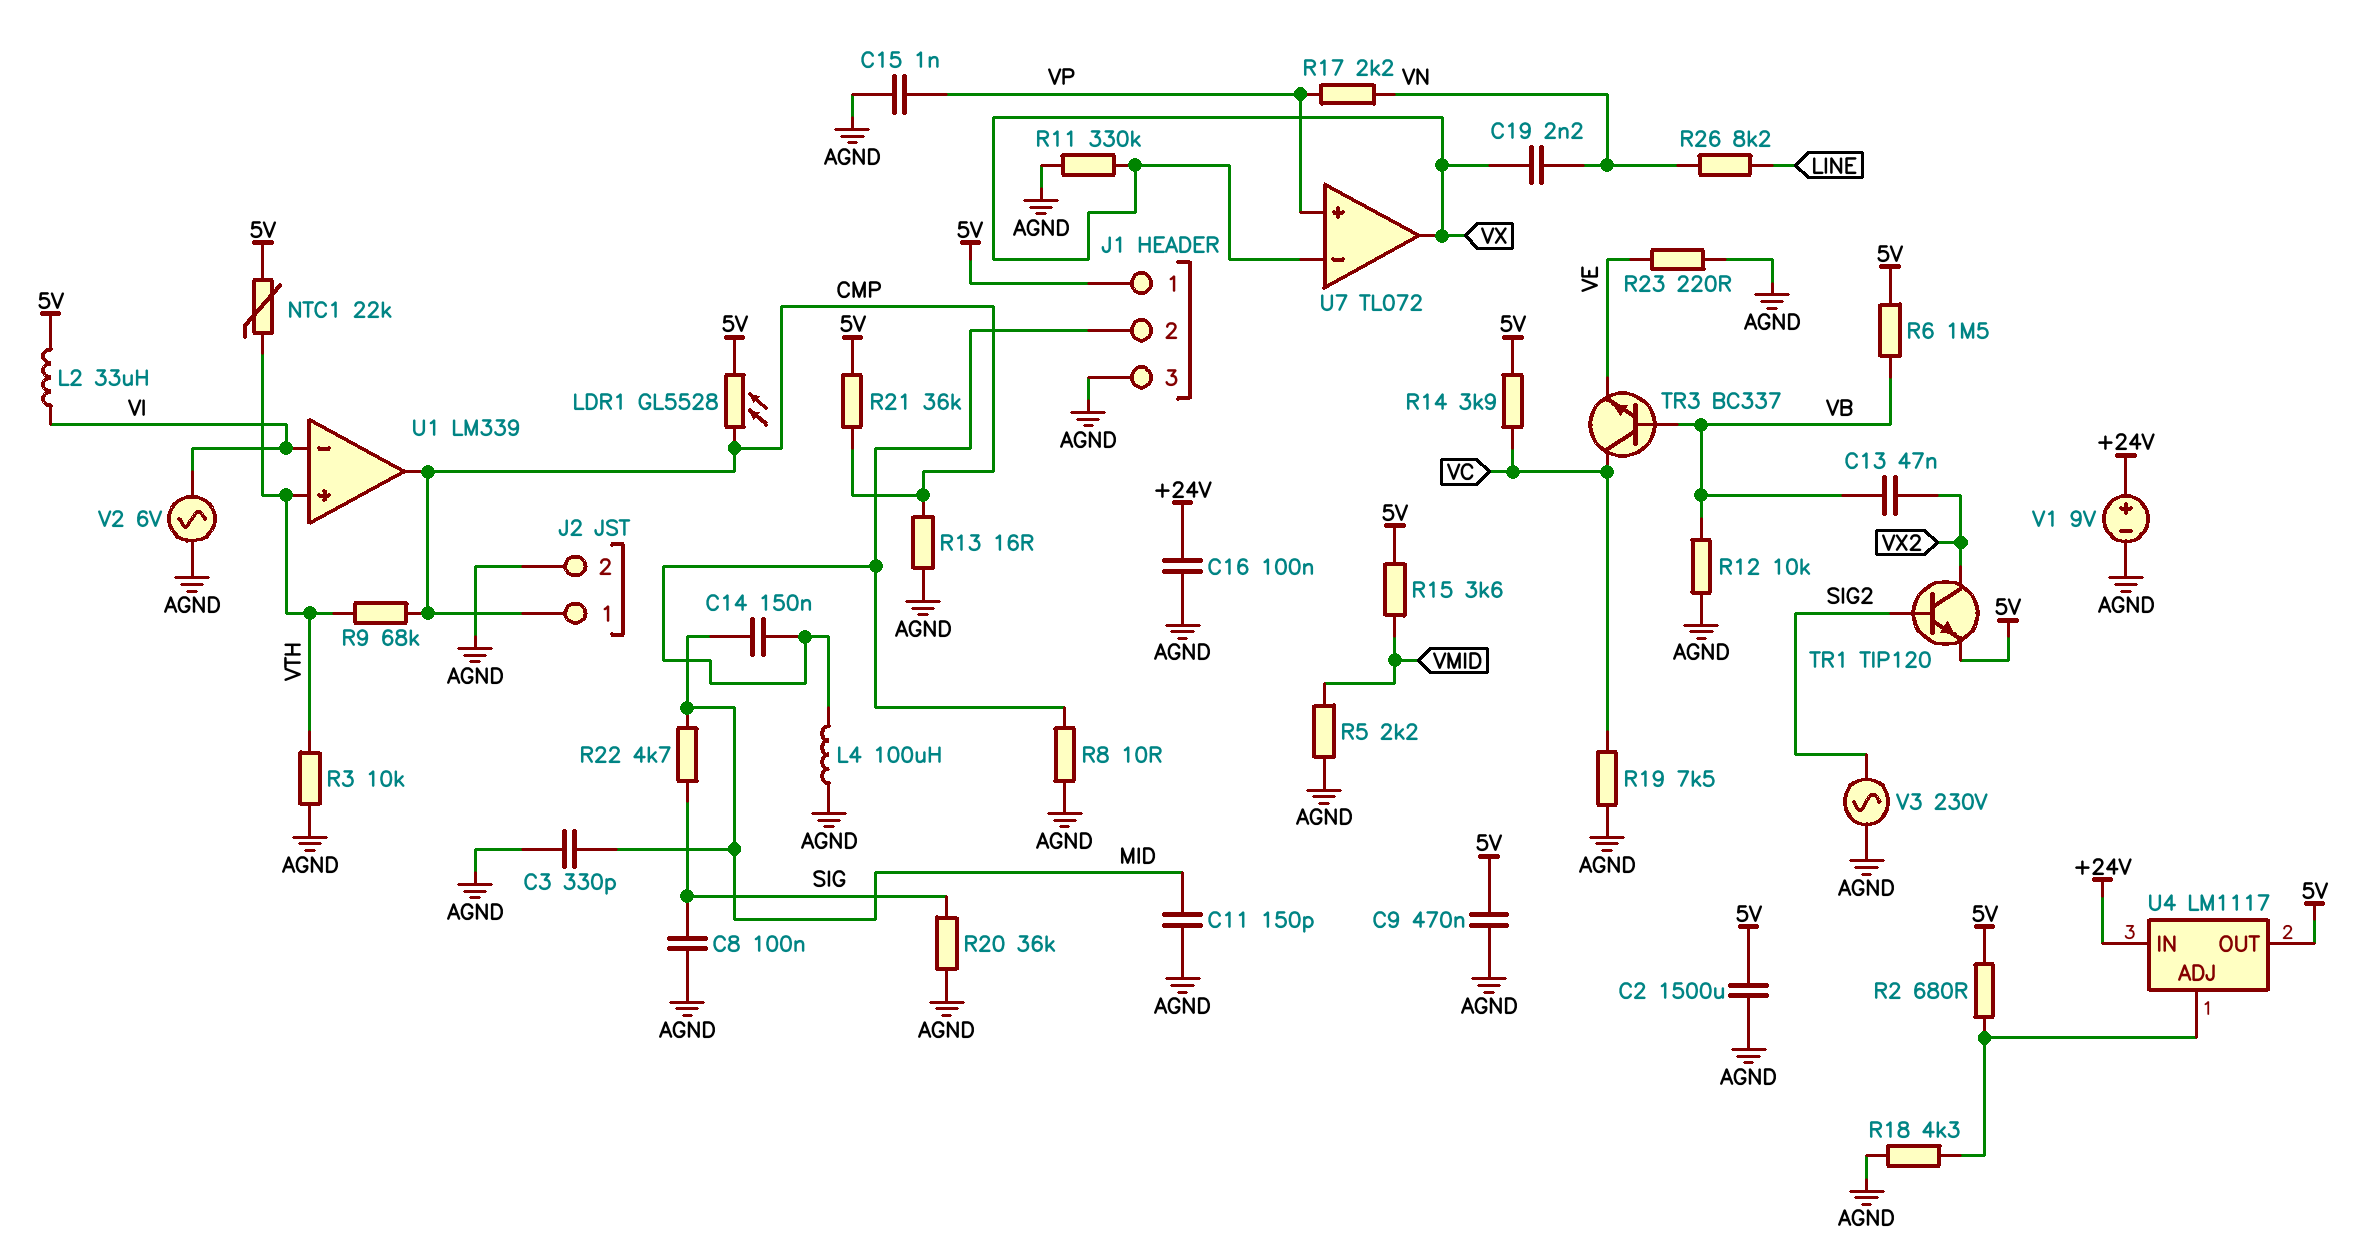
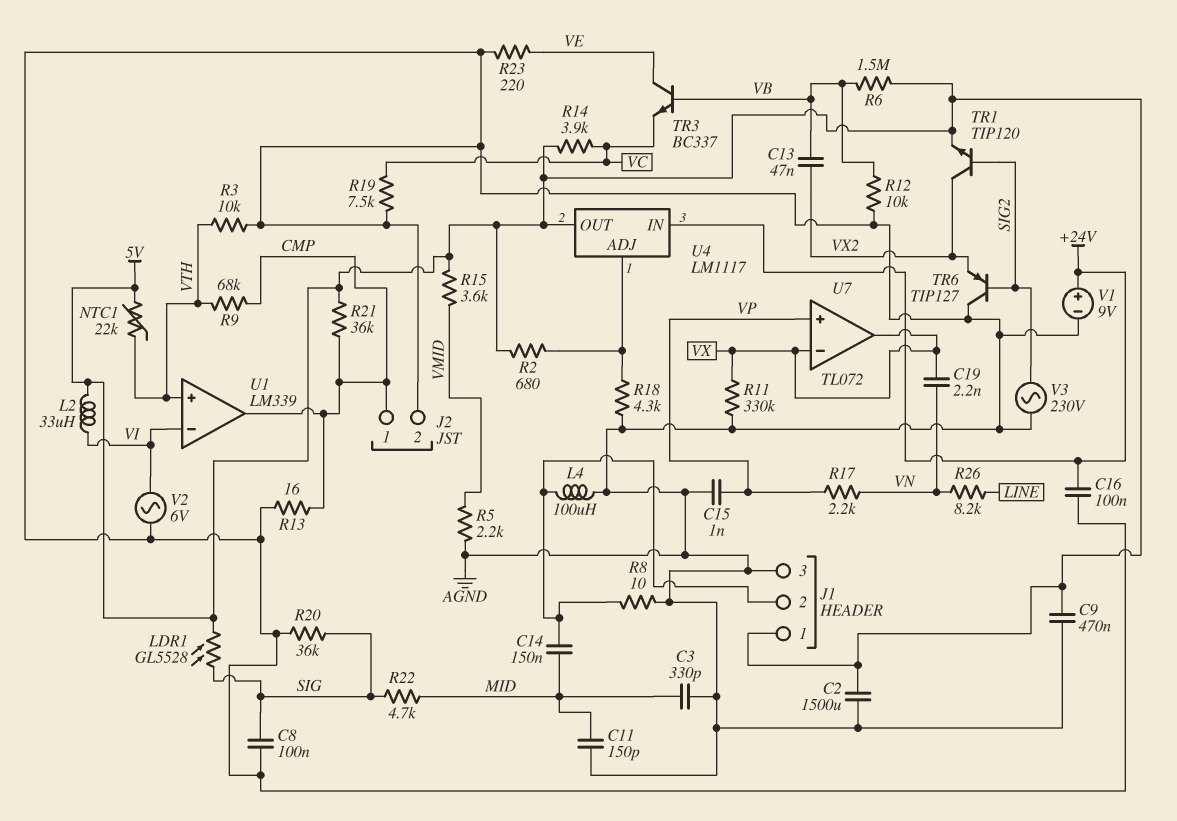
LDR1: GL5528 (5V, CMP) -> GL5528 (5V, SIG)
TR3: NPN BC337 (B VB, C VC, E VE) -> NPN BC337 (B VB, C VE, E VC)
TR6: none -> PNP TIP127 (B SIG2, C AGND, E VX2)

